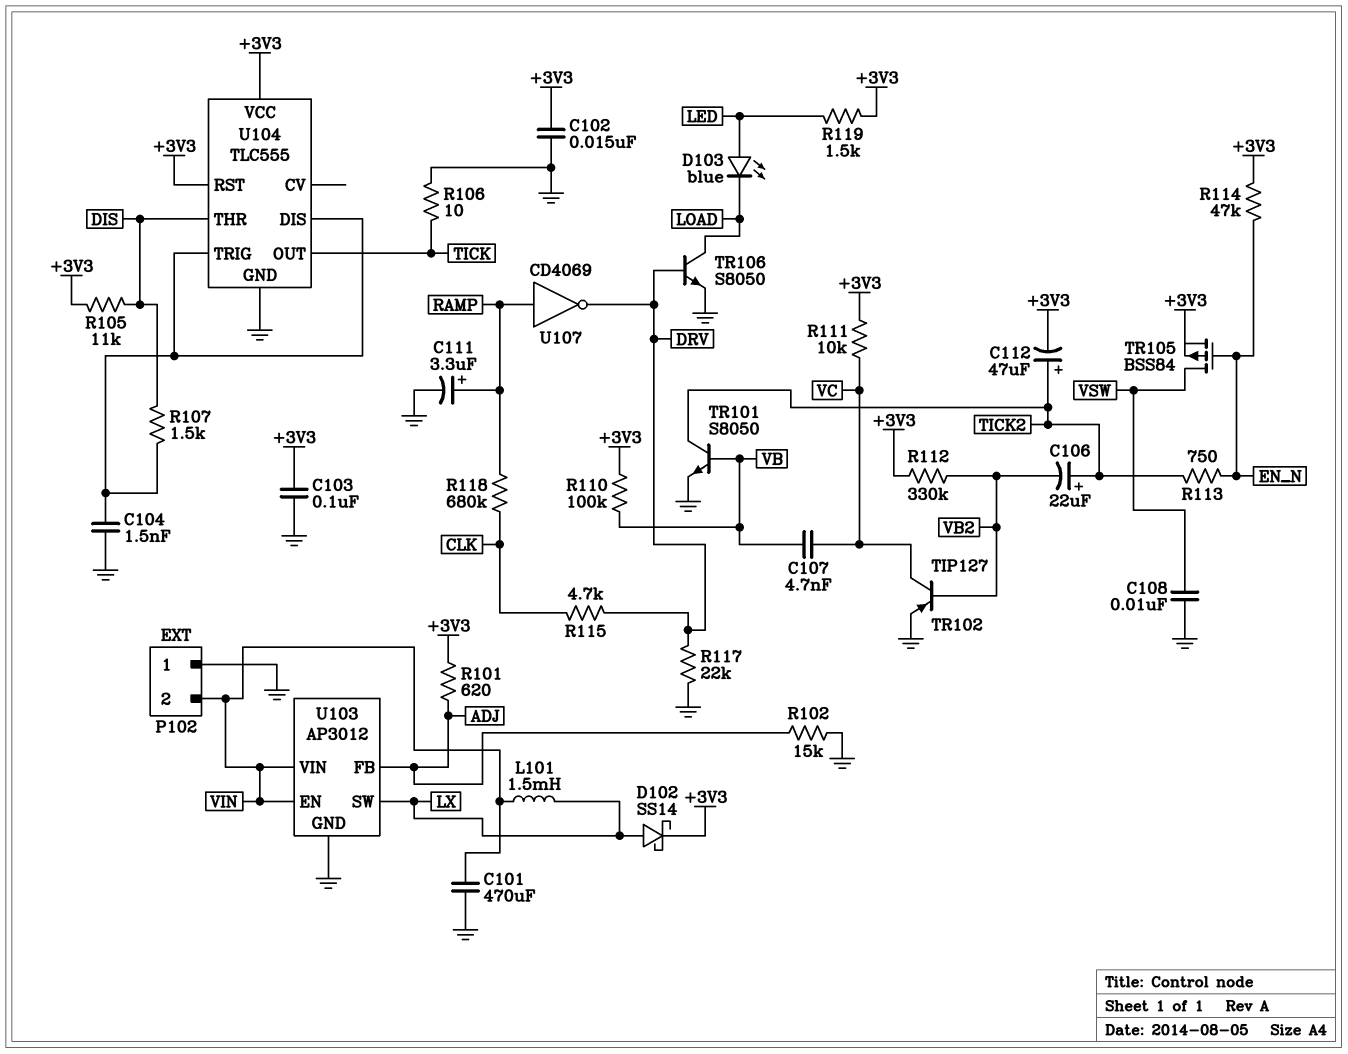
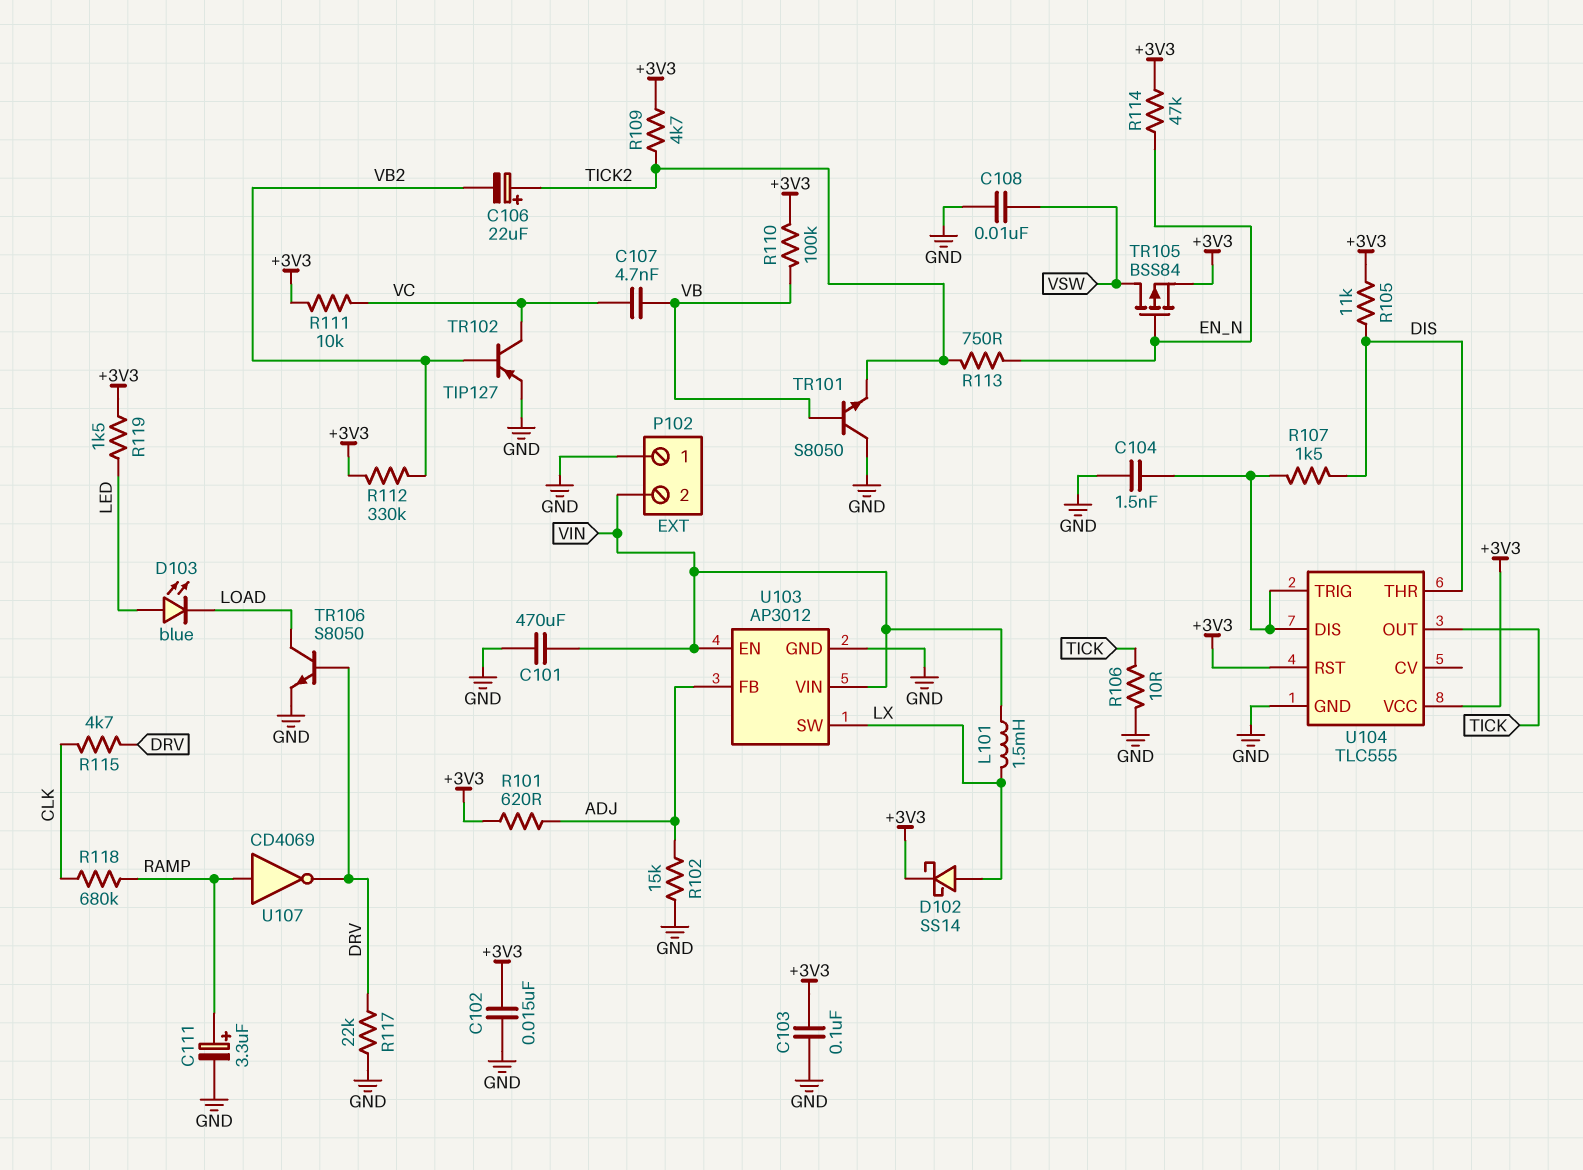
C112: 47uF (plus TICK2, minus +3V3) -> none
R109: none -> 4.7k (+3V3, TICK2)
TR101: NPN S8050 (B VB, C TICK2, E GND) -> NPN S8050 (B VB, C GND, E TICK2)

